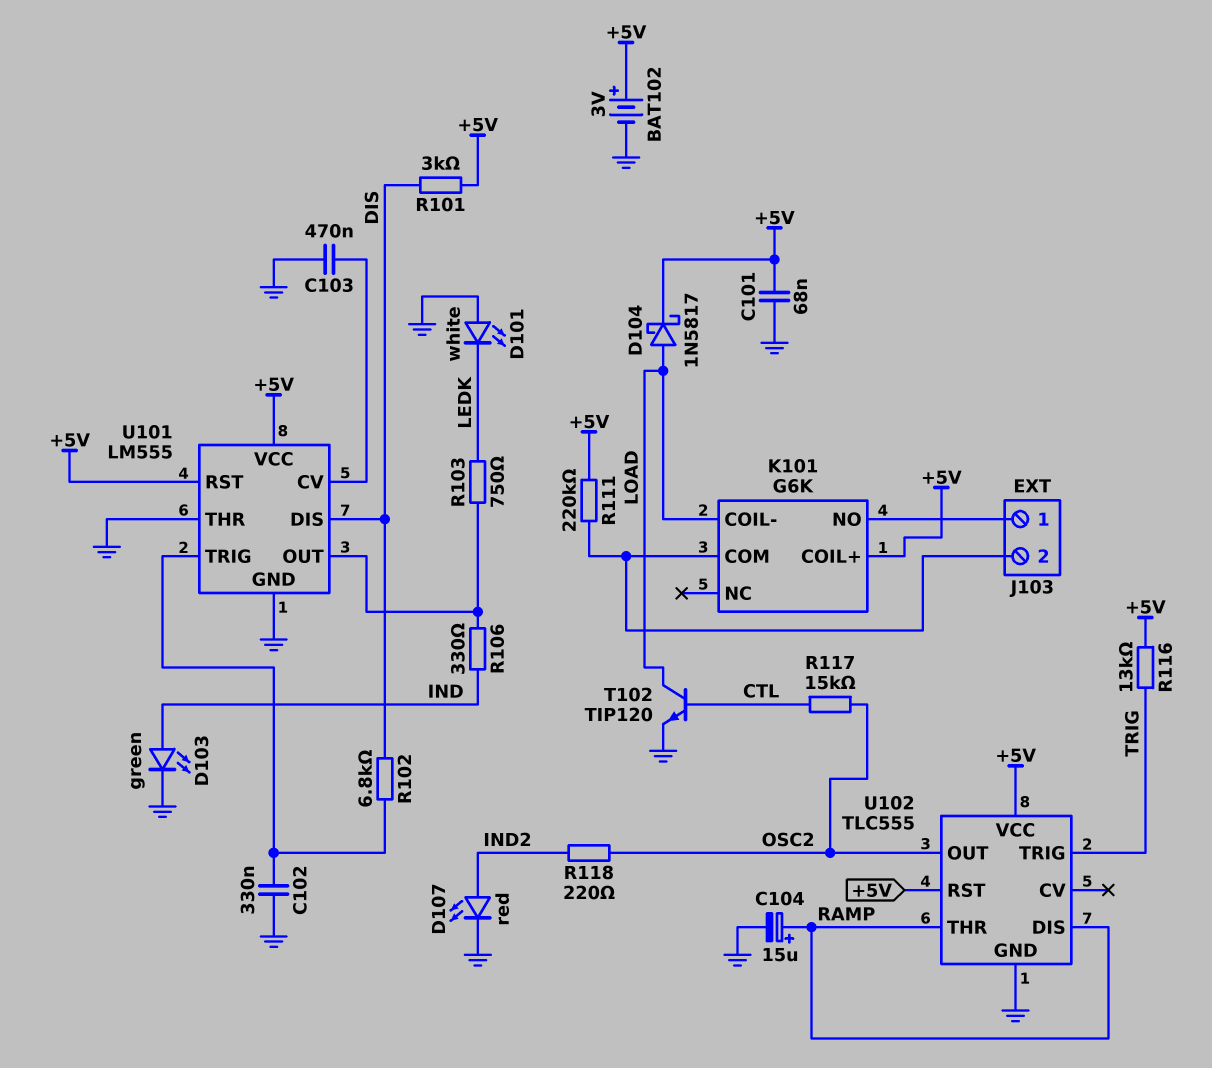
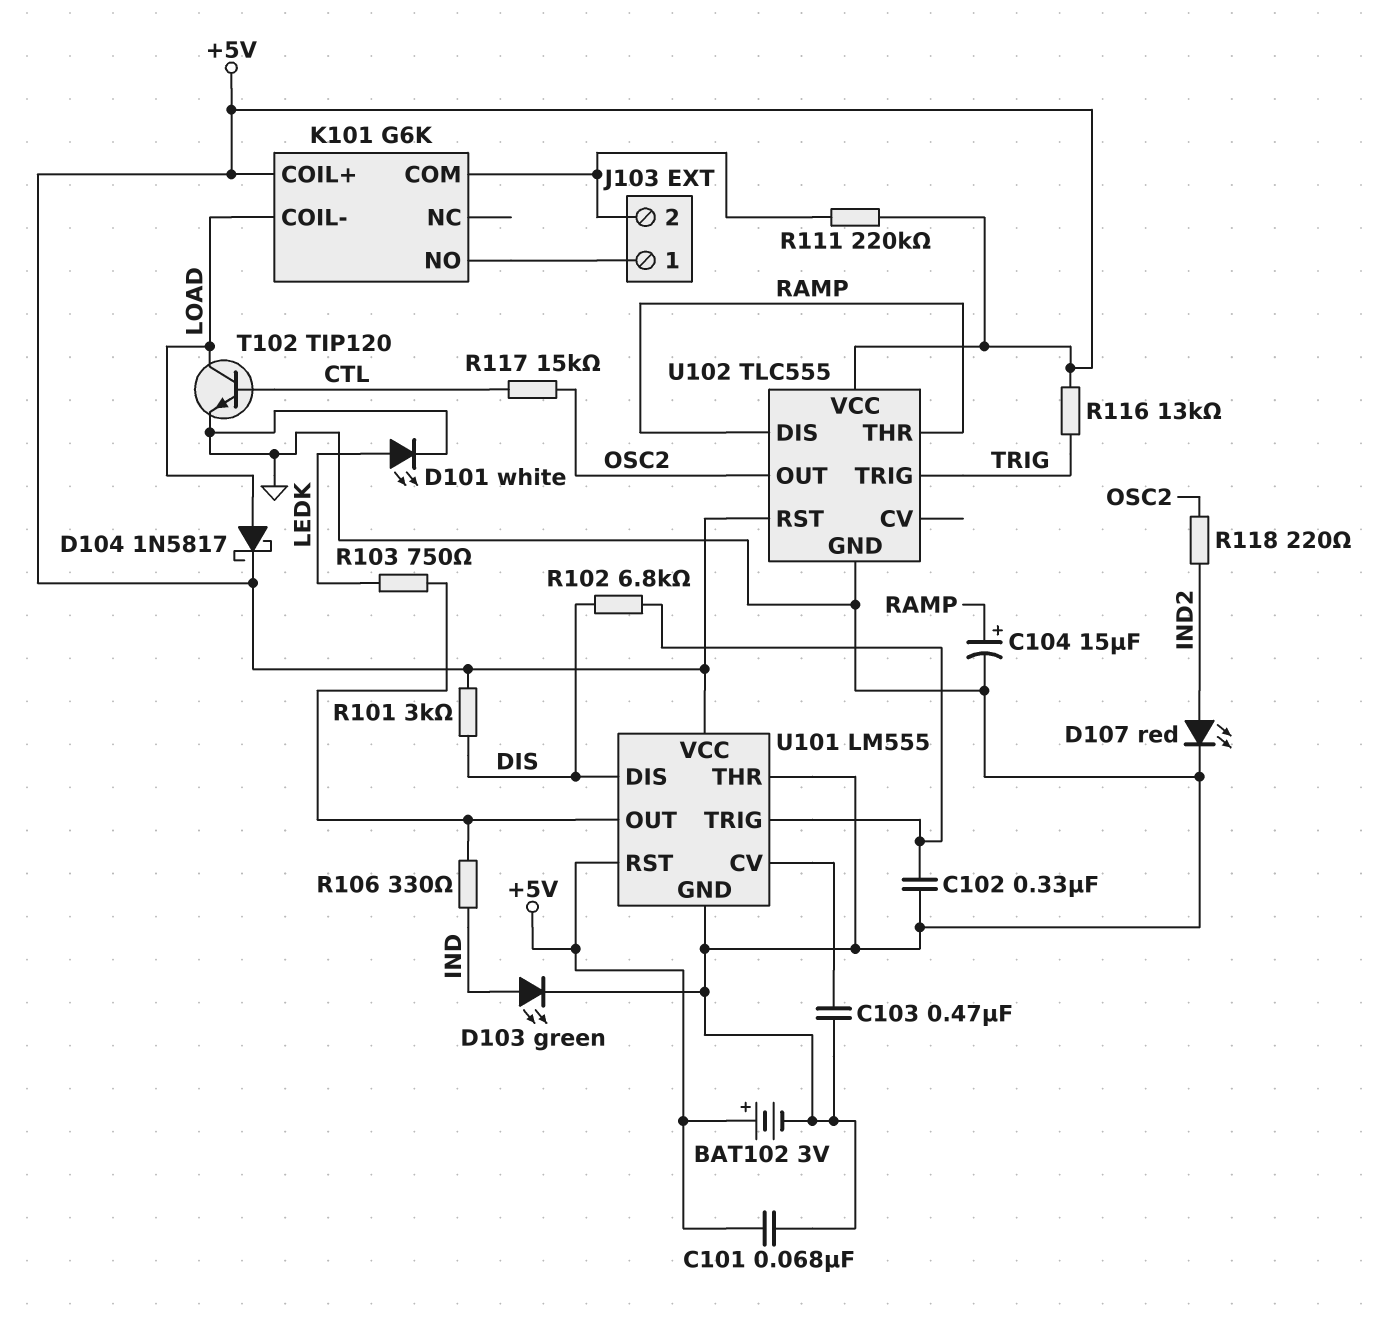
D101: LED white (A GND, K LEDK) -> LED white (A LEDK, K GND)

